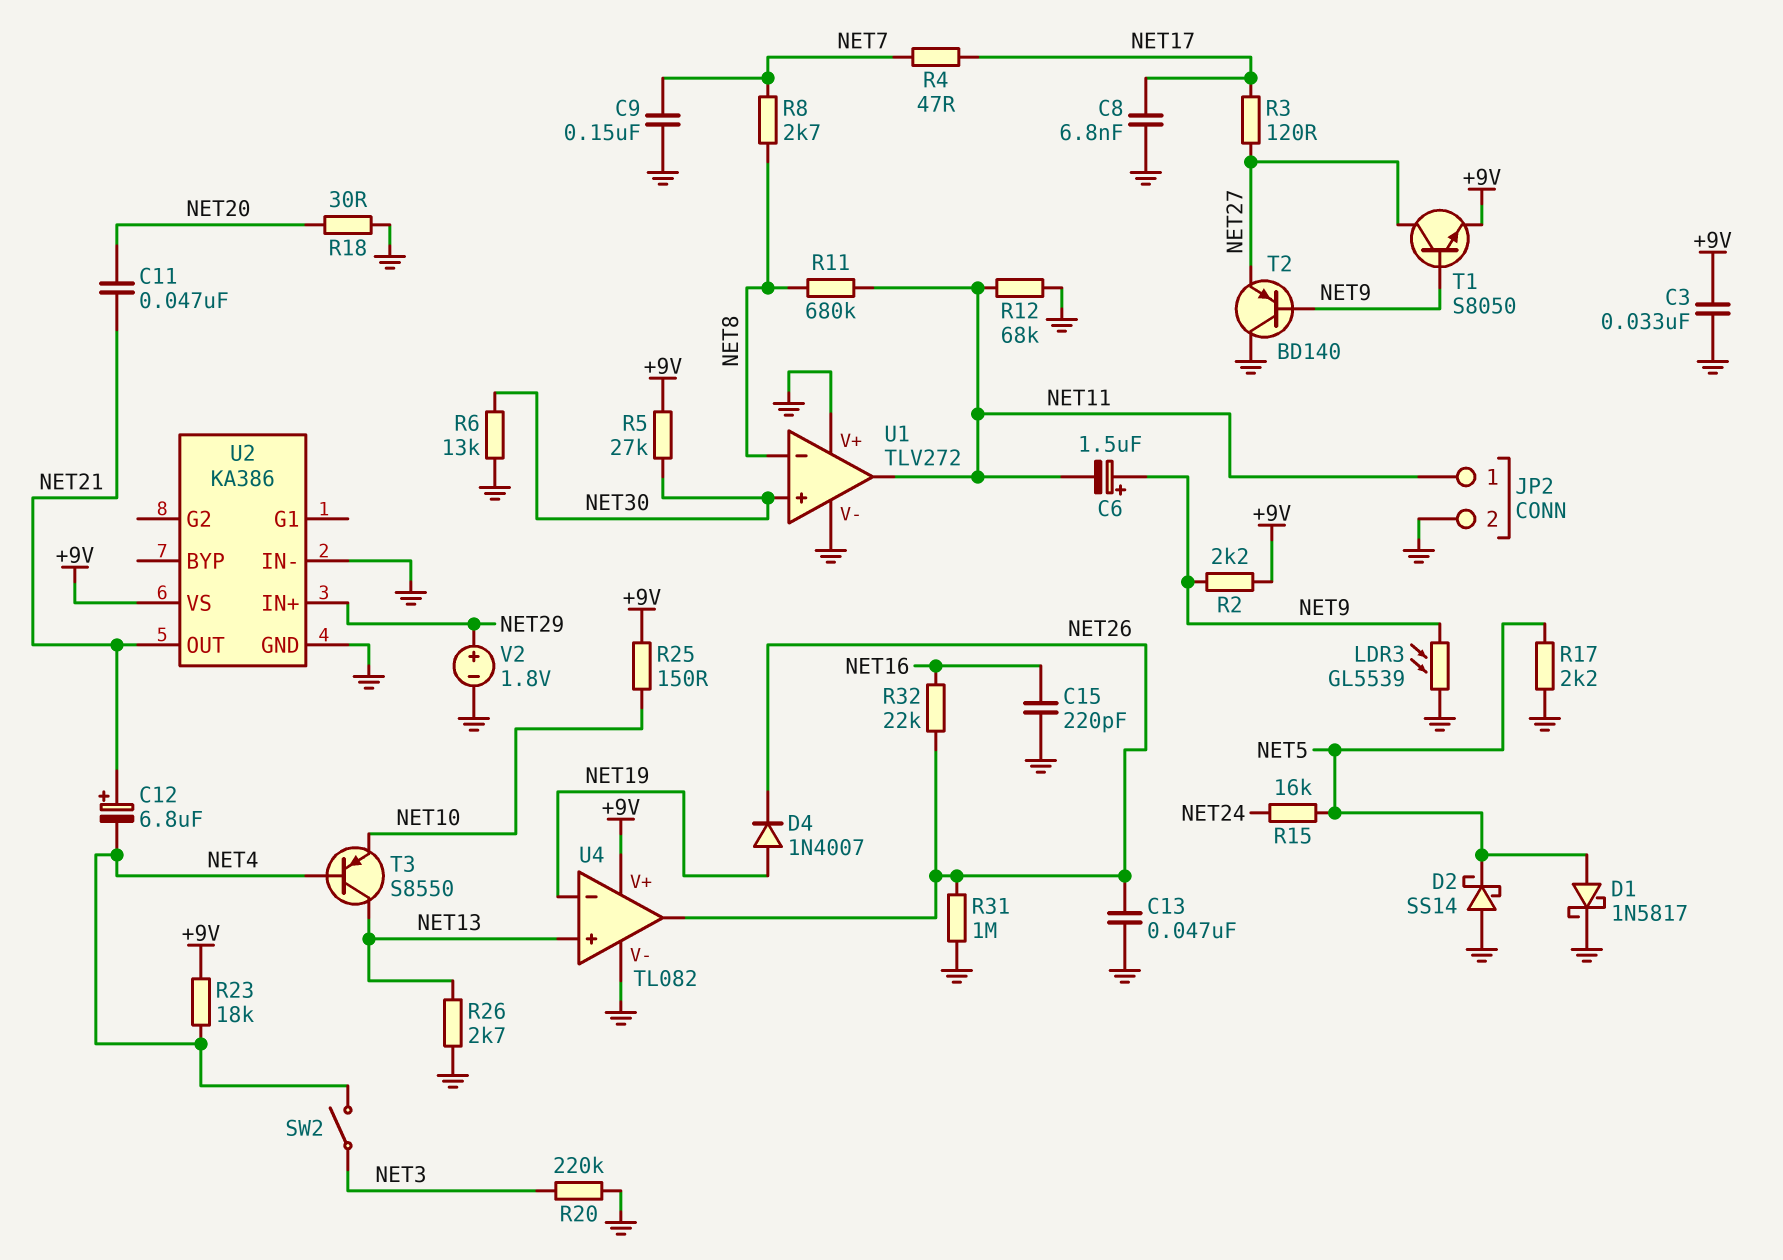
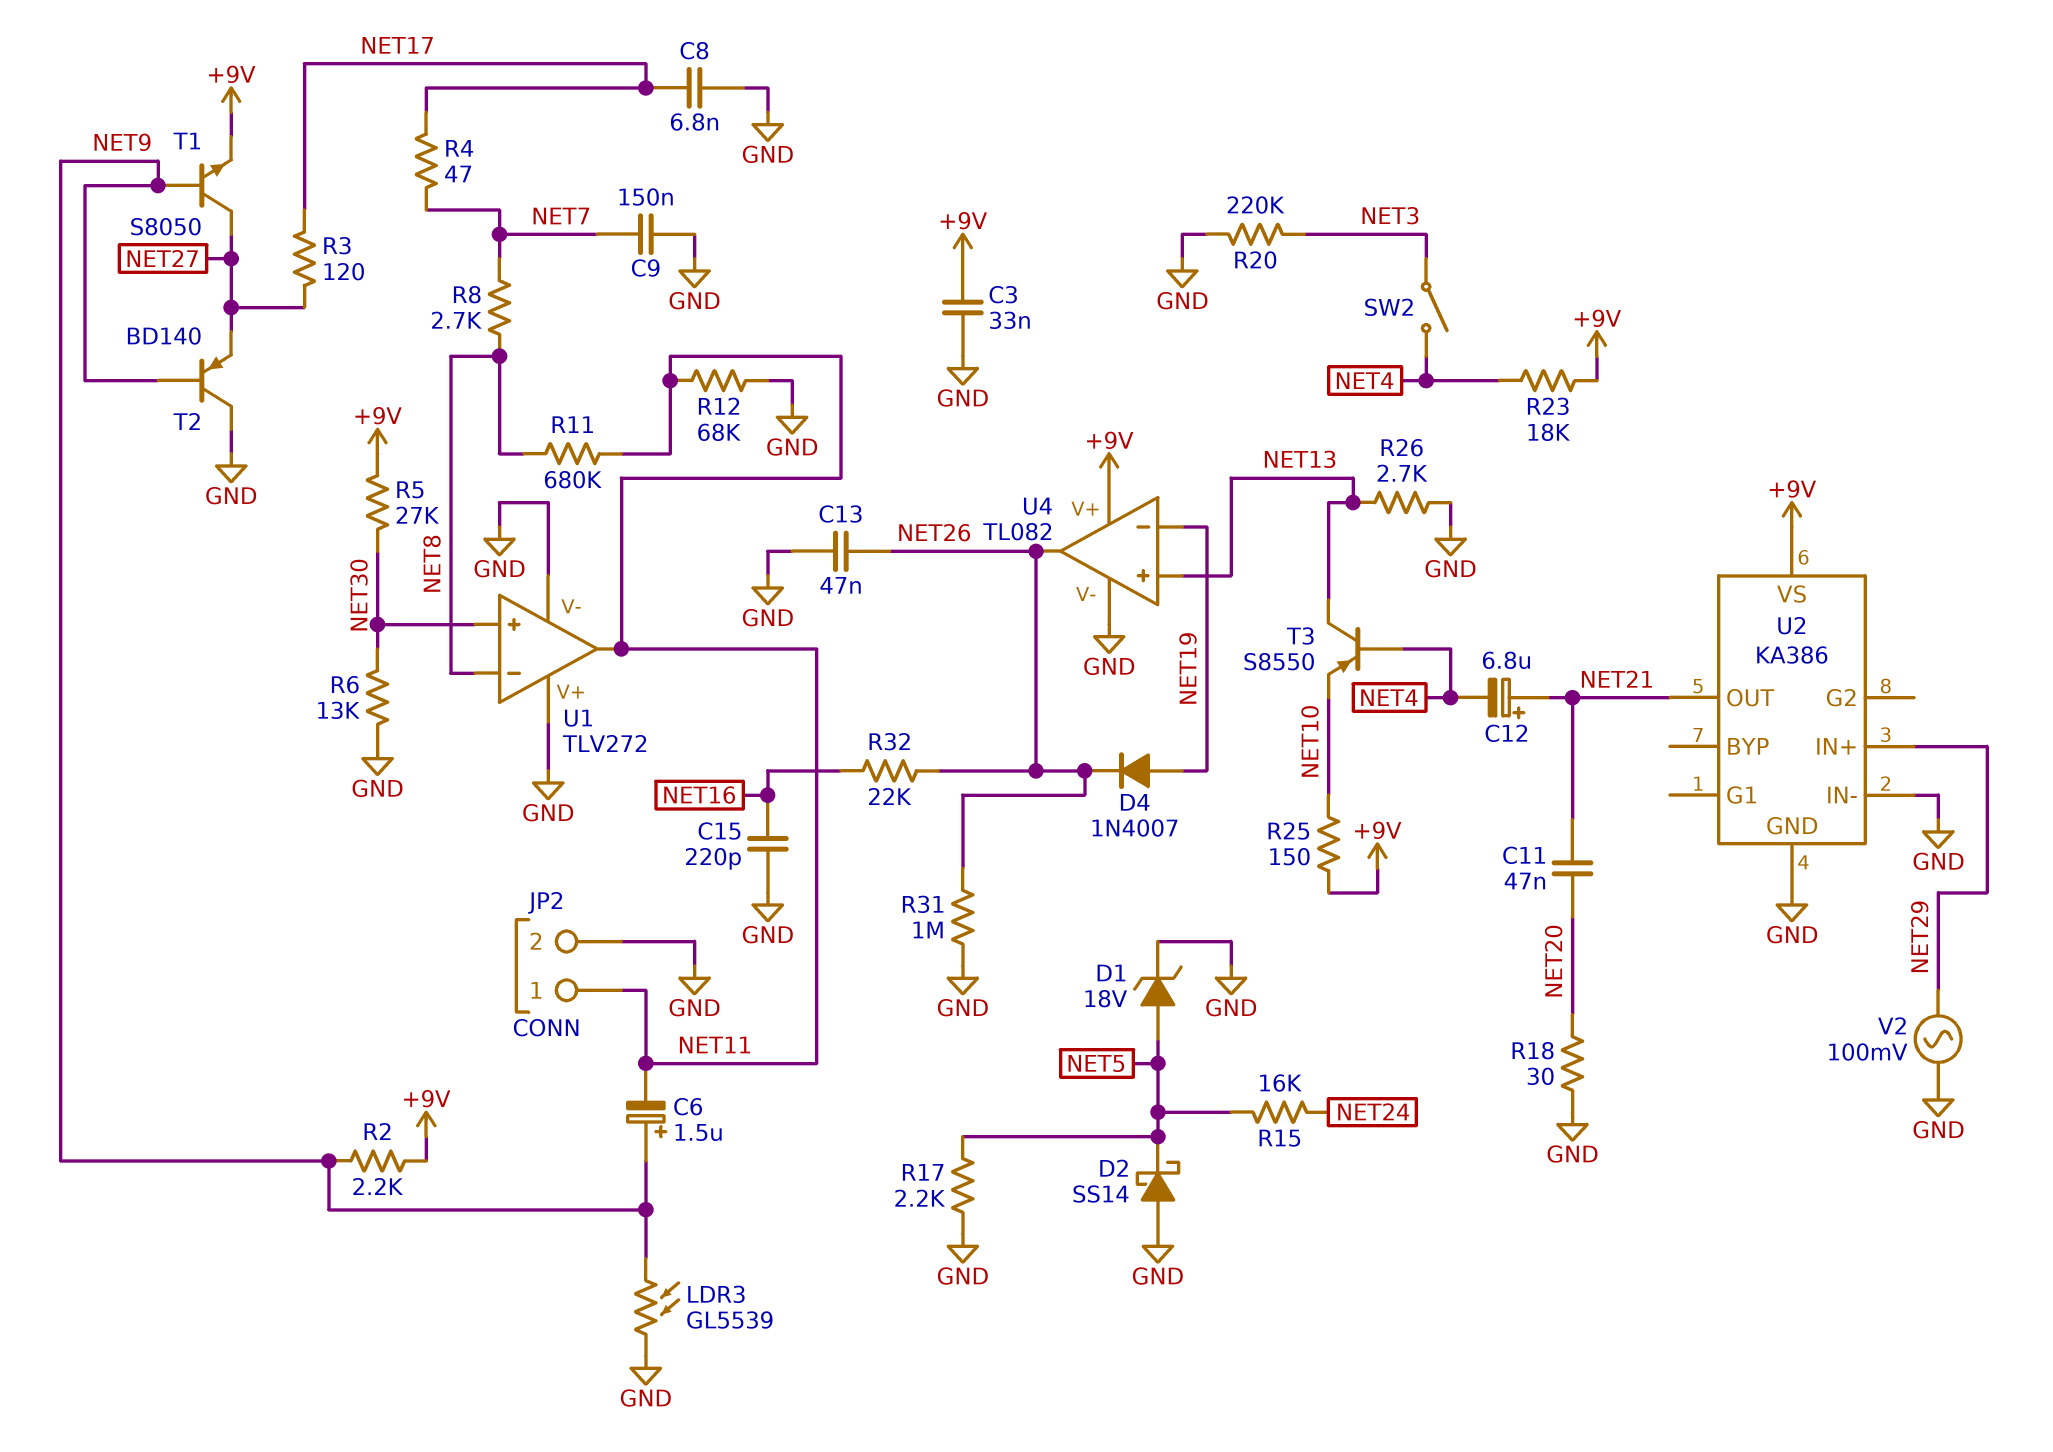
D1: schottky 1N5817 (A NET5, K GND) -> zener 18V (A NET5, K GND)
V2: 1.8V (plus NET29, minus GND) -> AC 100mV (GND, NET29)

